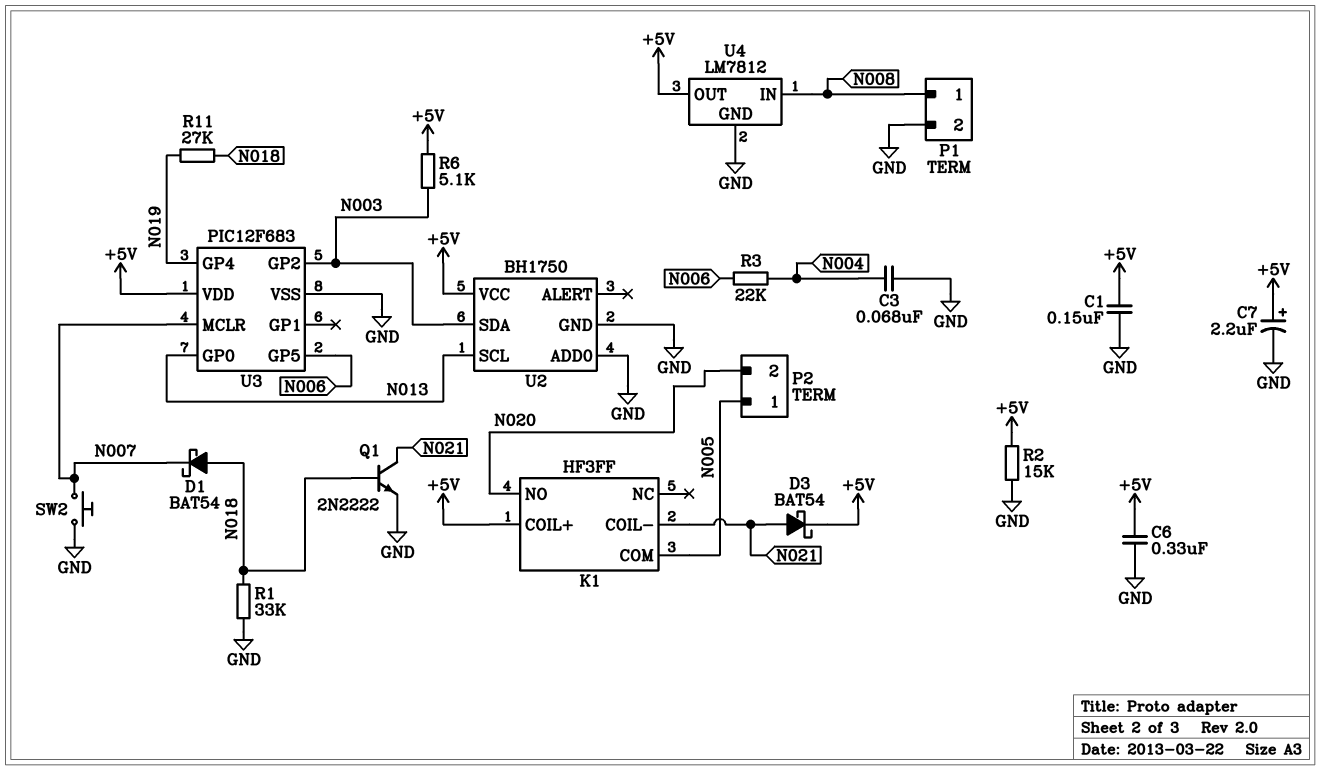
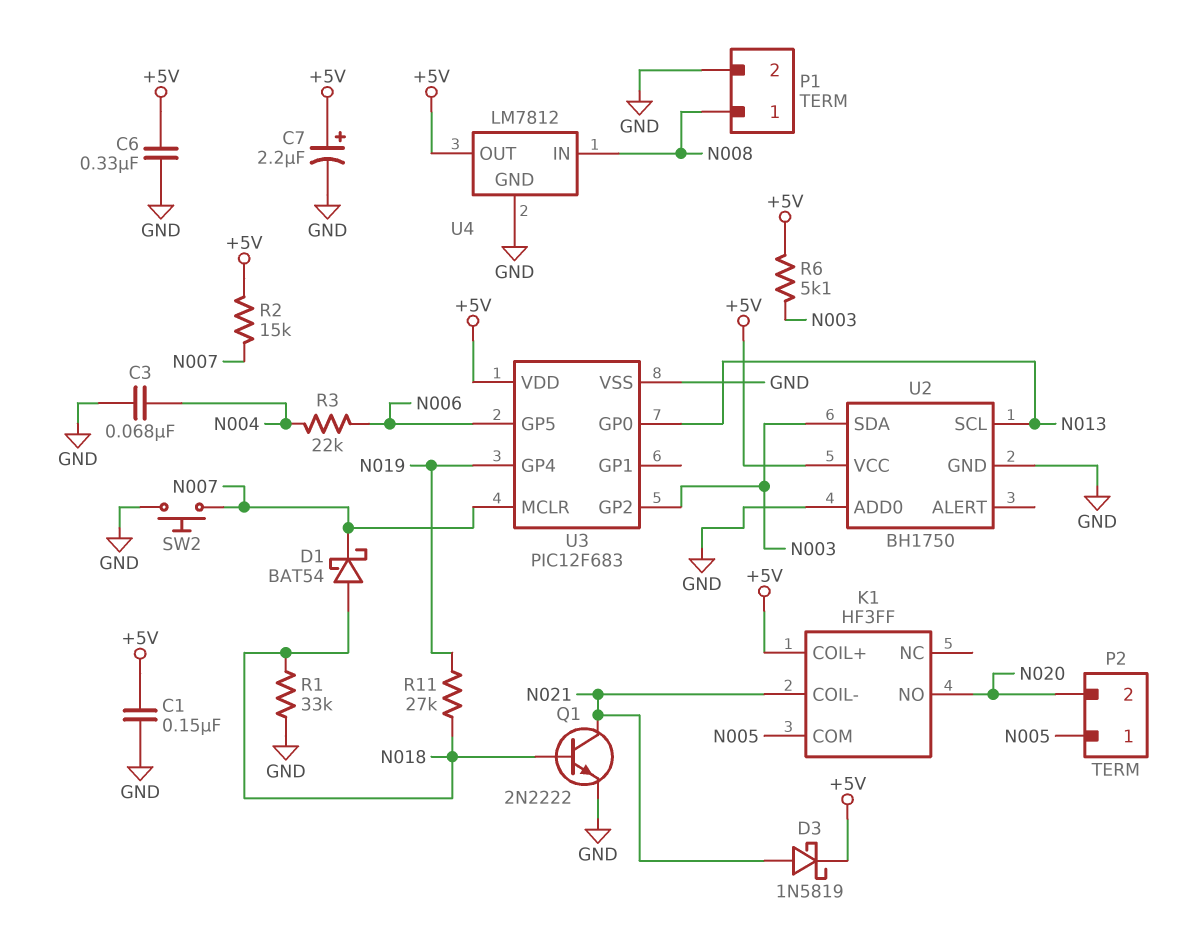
D3: schottky BAT54 (A N021, K +5V) -> schottky 1N5819 (A N021, K +5V)
R2: 15k (+5V, GND) -> 15k (+5V, N007)

